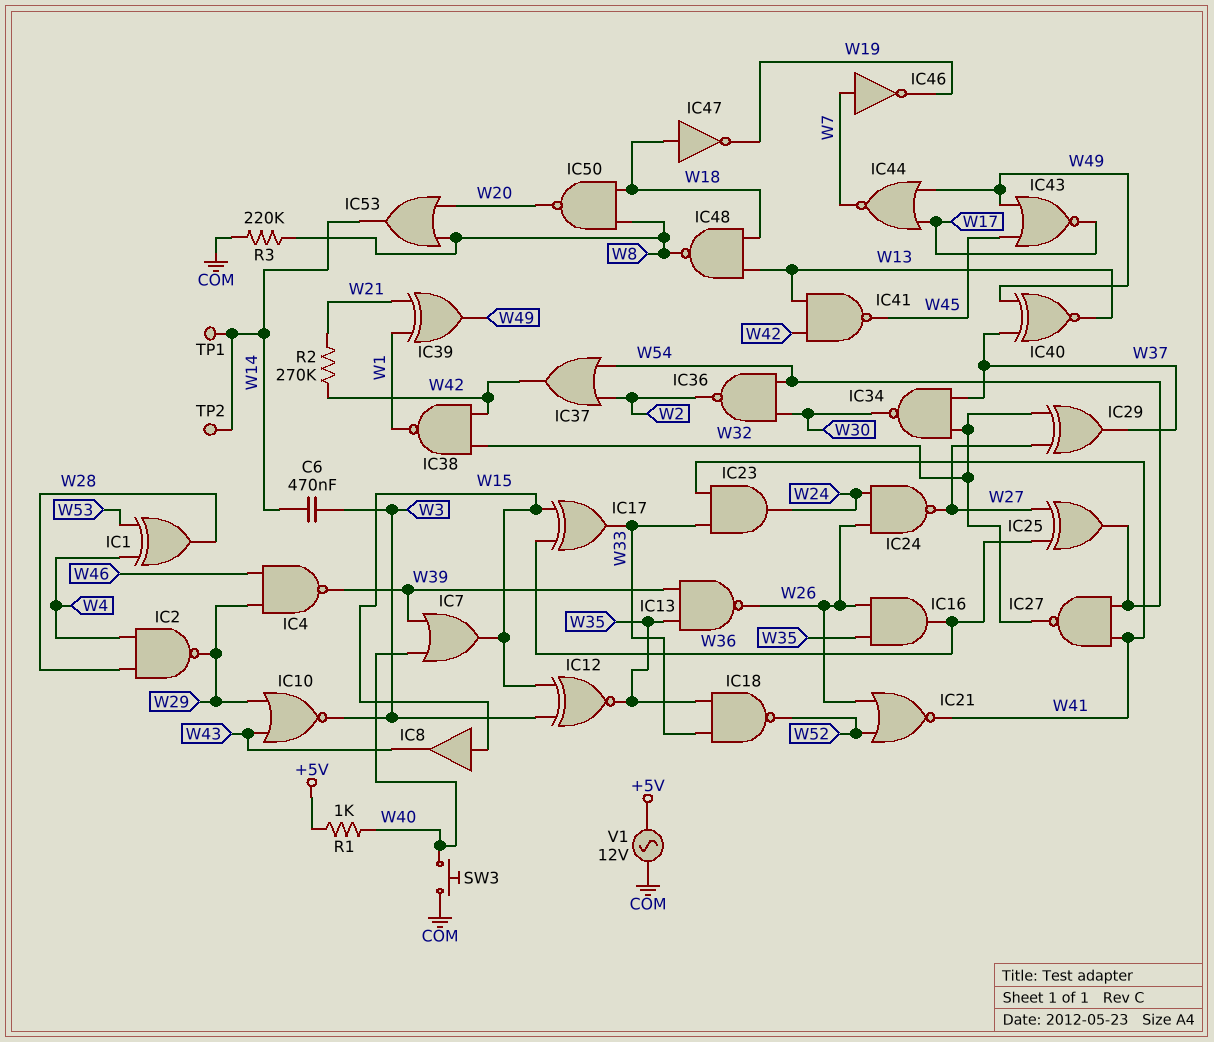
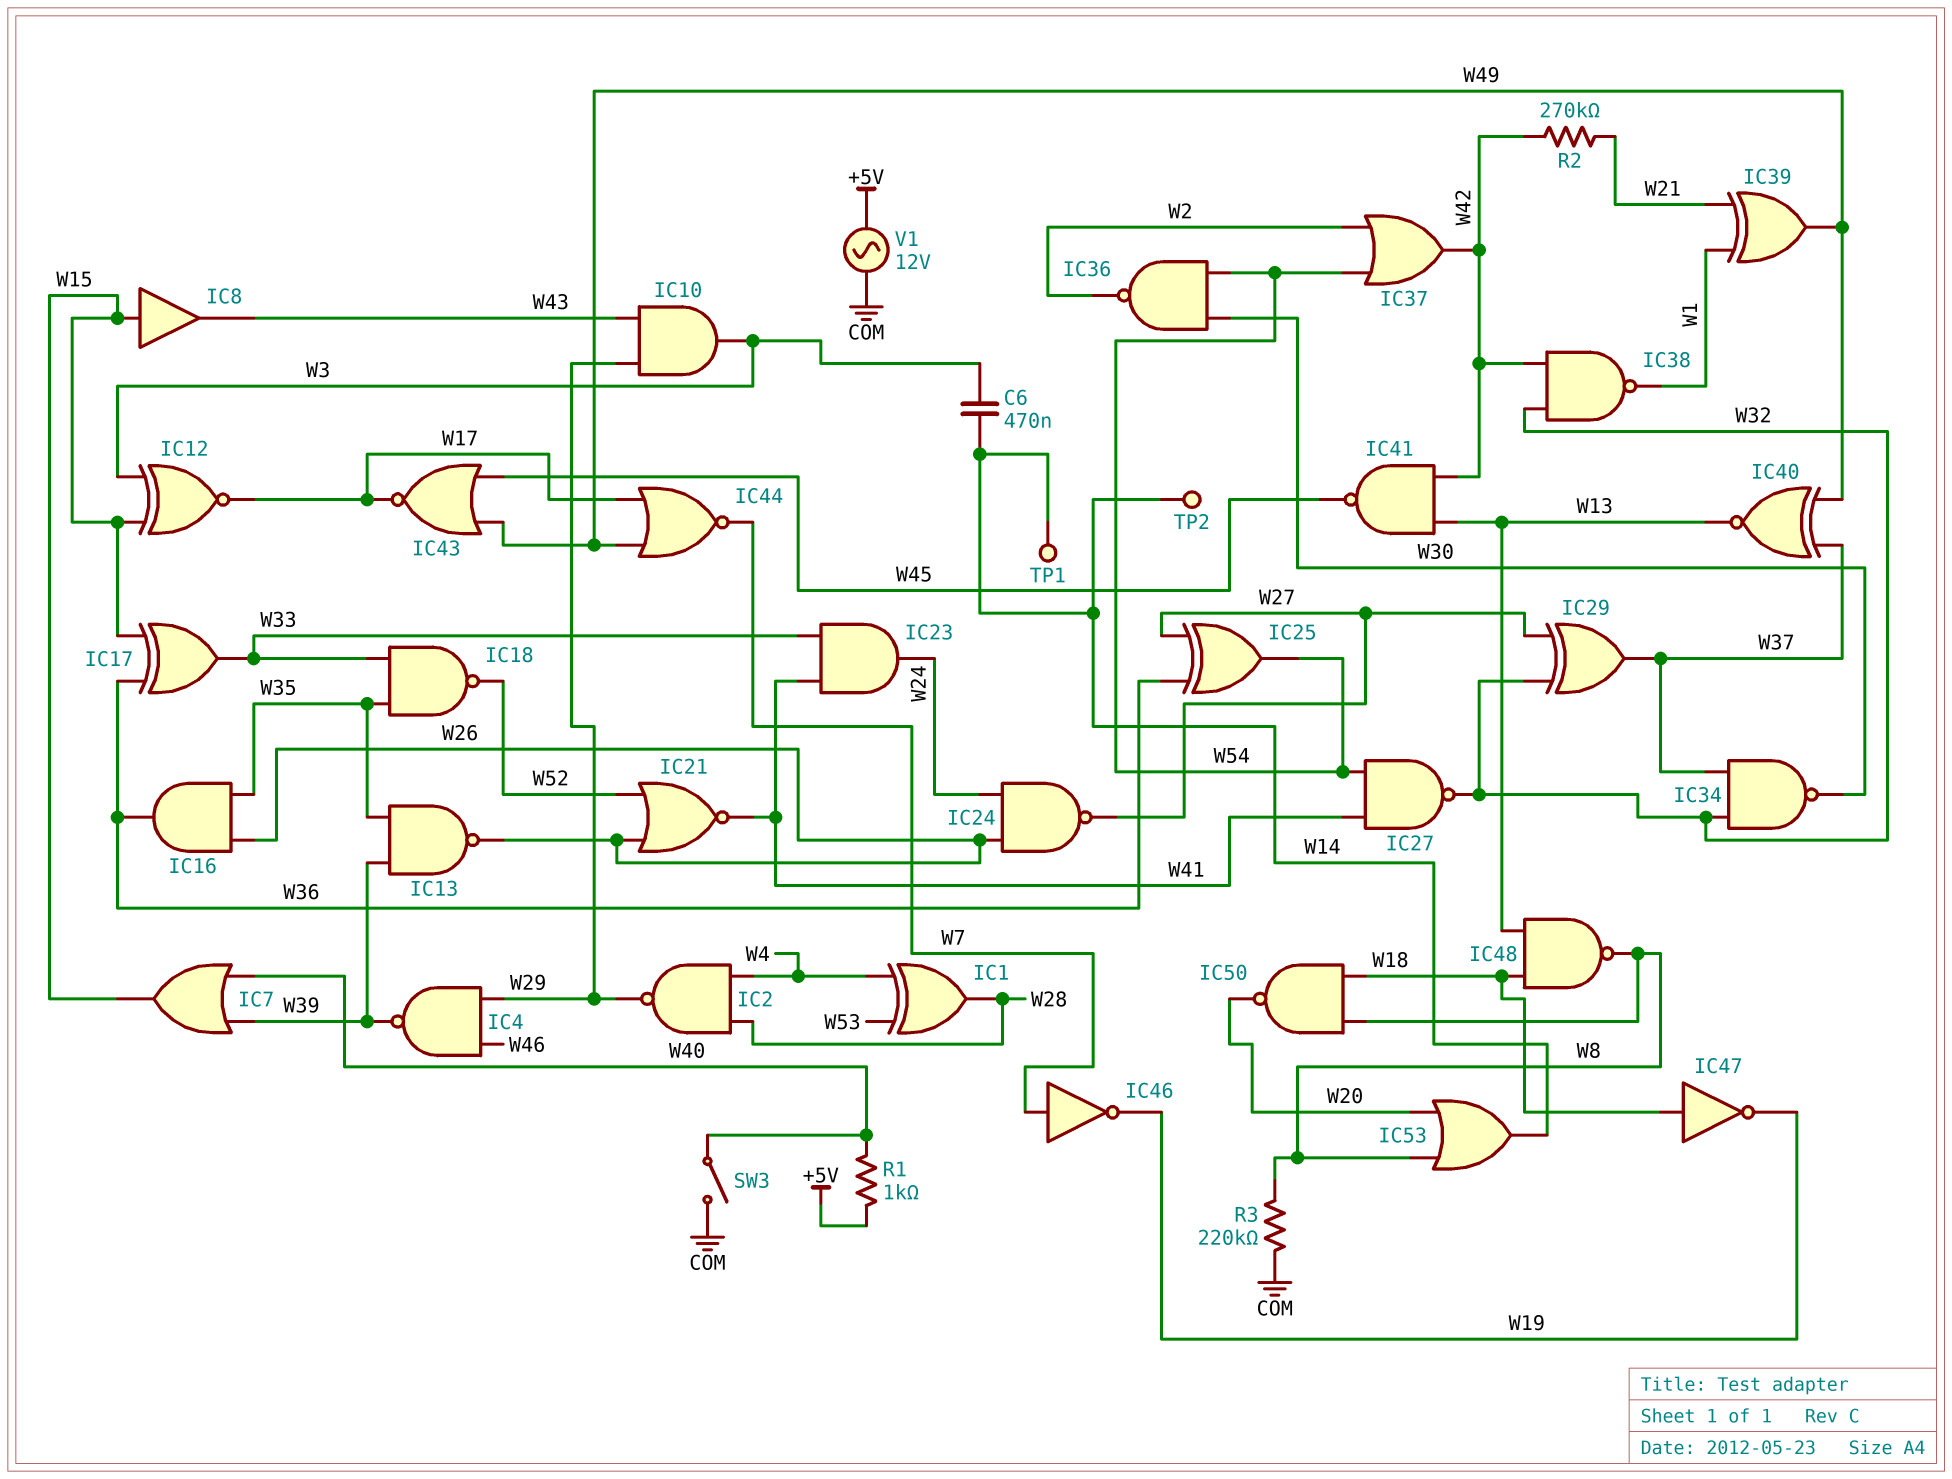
IC10: NOR (in W29, in W43, out W3) -> AND (in W29, in W43, out W3)
IC12: XNOR (in W3, in W15, out W35) -> XNOR (in W3, in W15, out W17)
SW3: button (COM, W40) -> switch (COM, W40)

